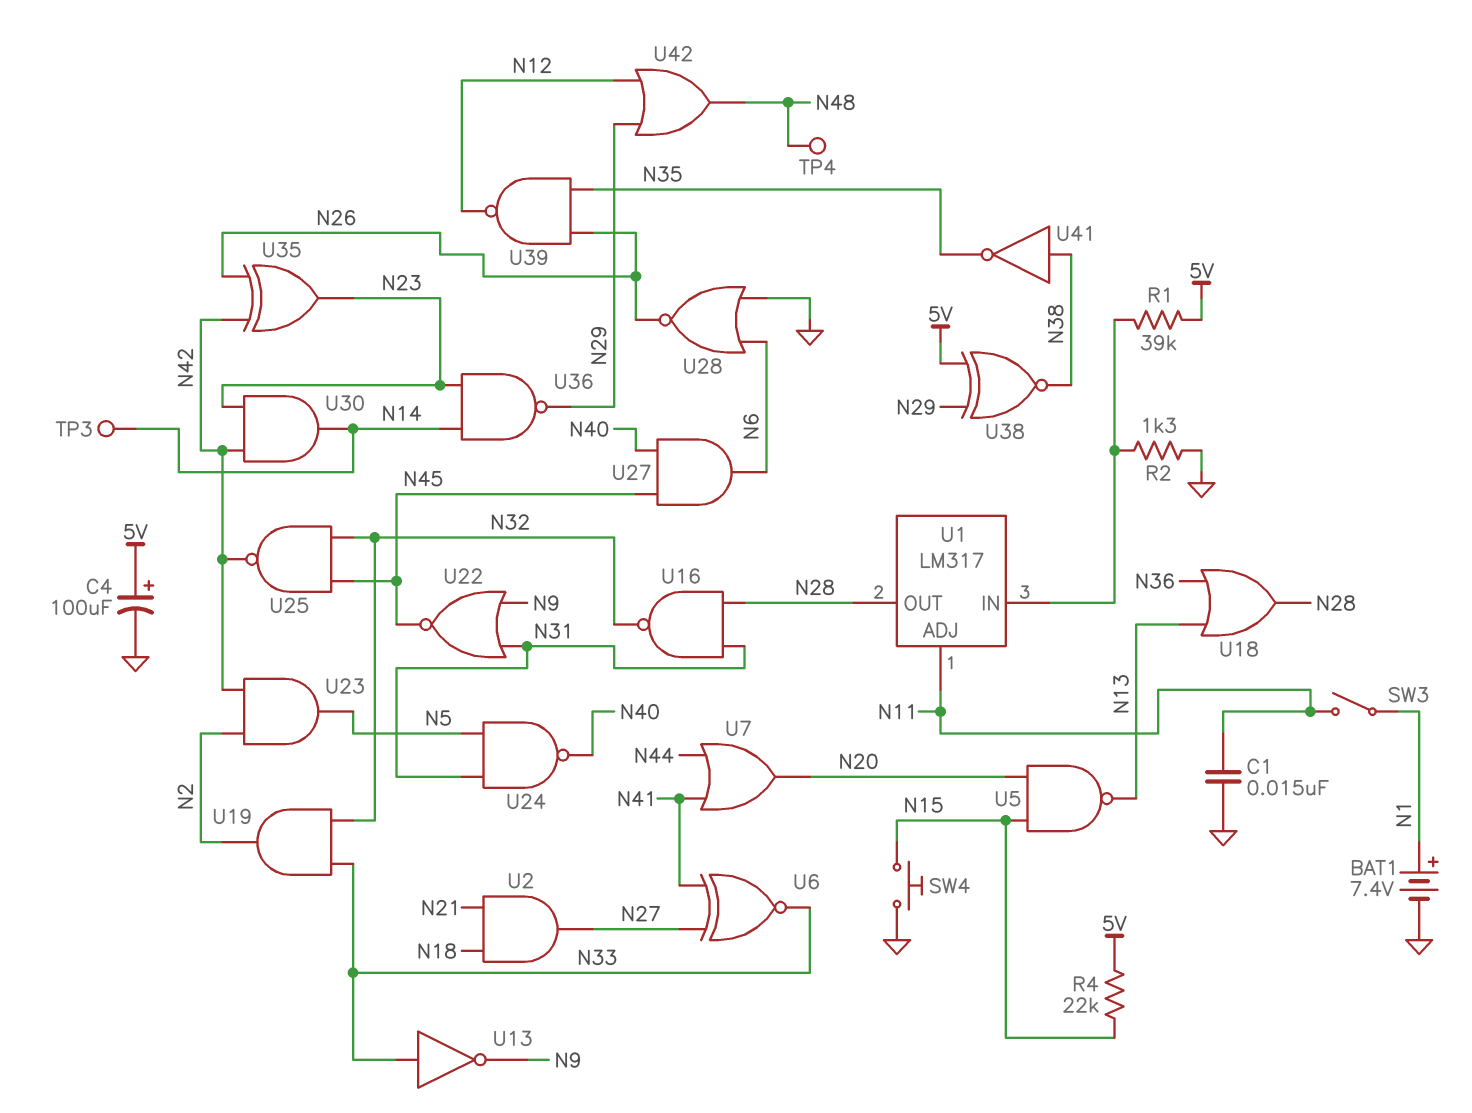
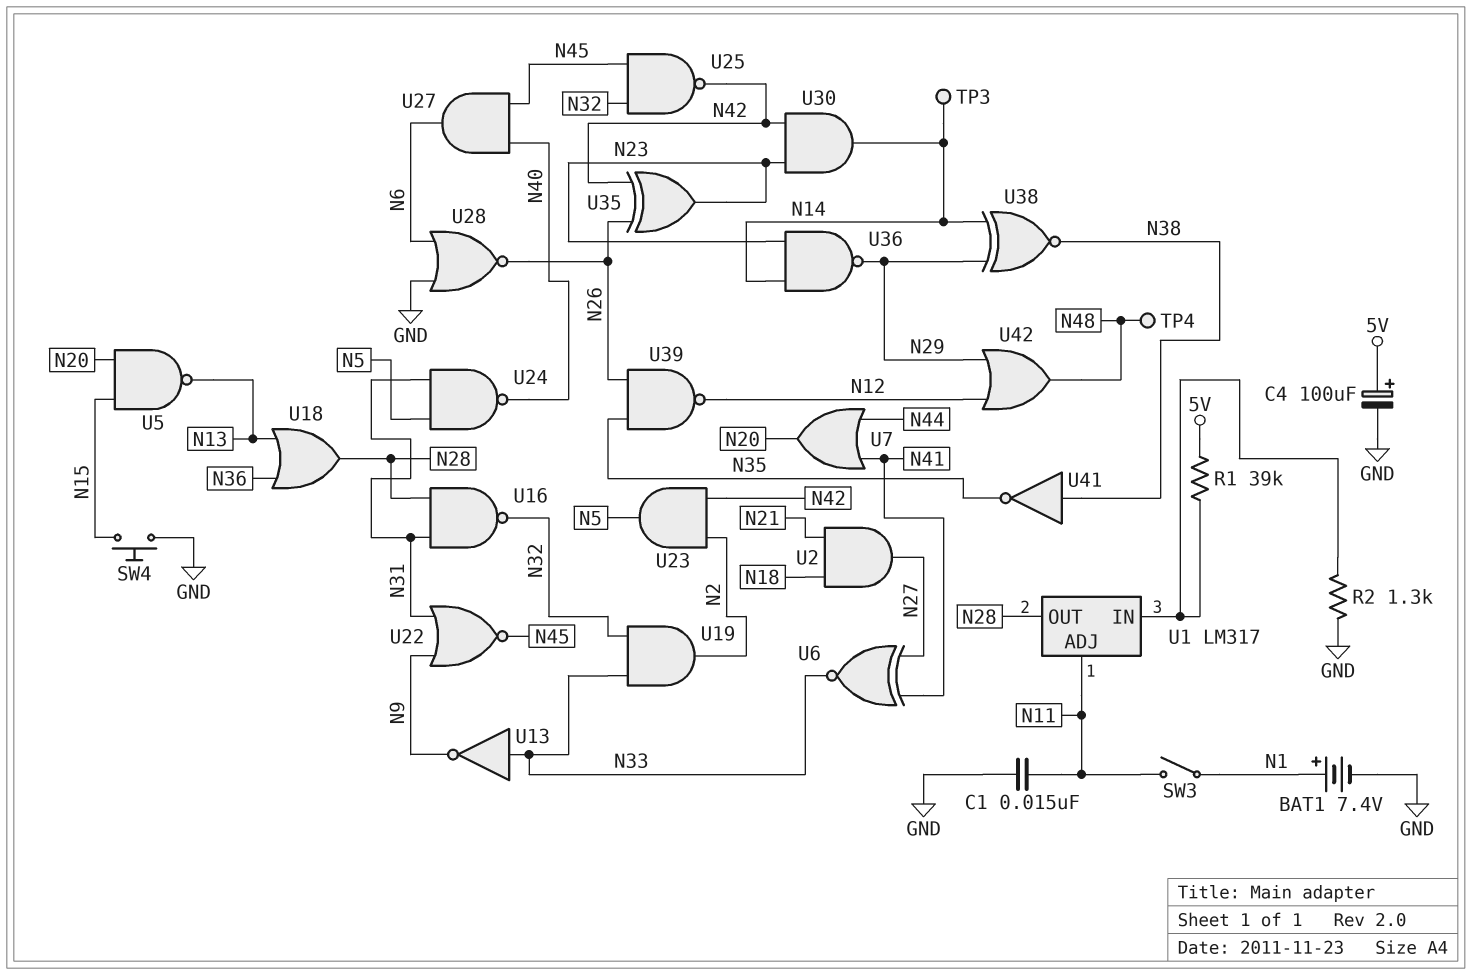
R4: 22k (5V, N15) -> none
U38: XNOR (in 5V, in N29, out N38) -> XNOR (in N14, in N29, out N38)

